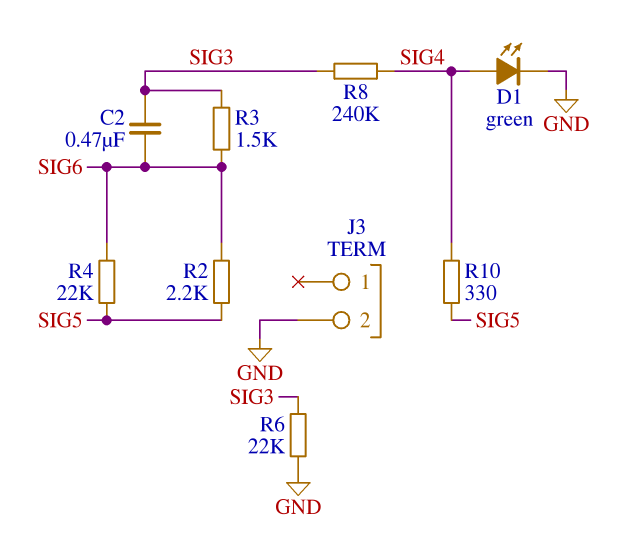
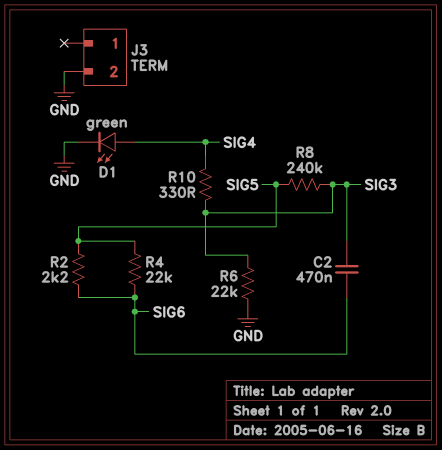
R3: 1.5k (SIG3, SIG6) -> none
R8: 240k (SIG3, SIG4) -> 240k (SIG3, SIG5)
R10: 330 (SIG4, SIG5) -> 330 (SIG3, SIG4)

